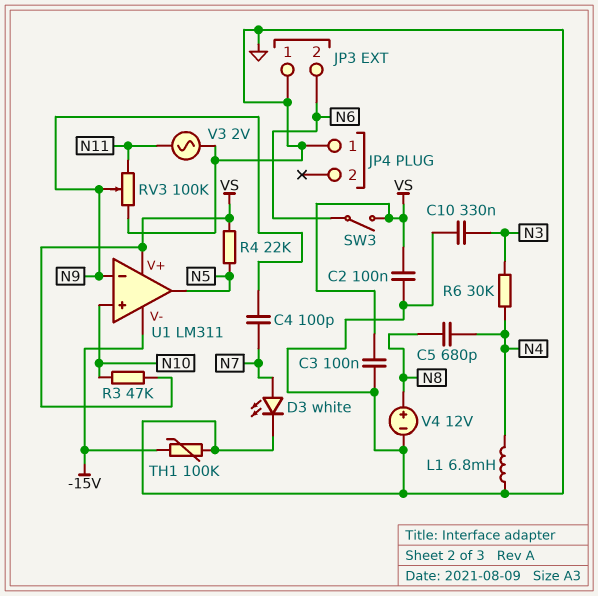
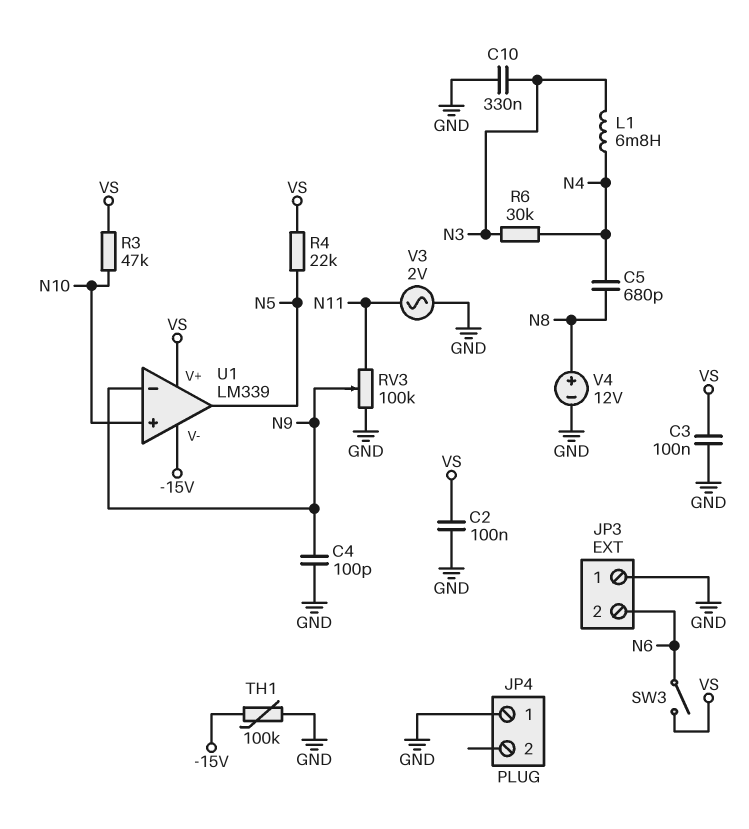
C4: 100pF (N7, N9) -> 100pF (GND, N9)
D3: LED white (A N7, K GND) -> none
L1: 6.8mH (GND, N4) -> 6.8mH (N3, N4)
U1: LM311 -> LM339

